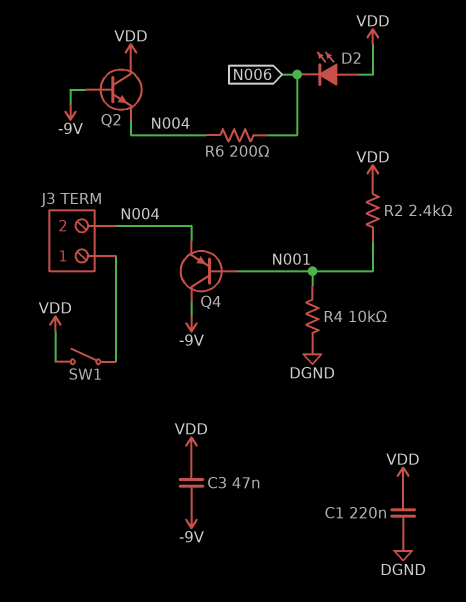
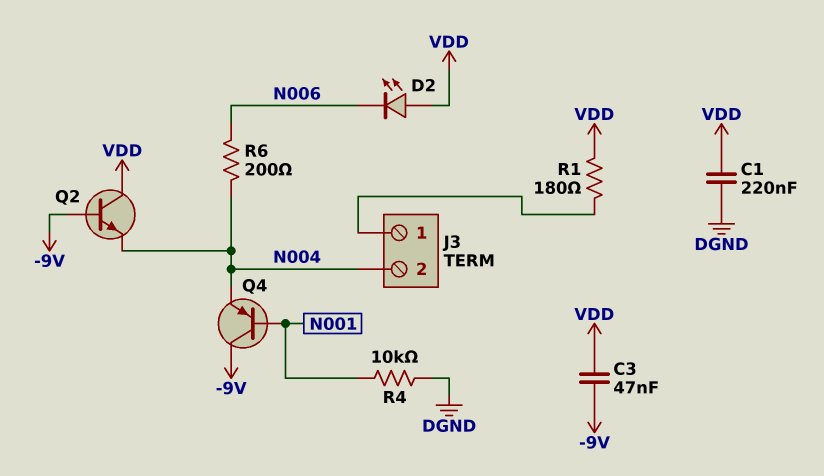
R1: none -> 180 (J3/1, VDD)
R2: 2.4k (N001, VDD) -> none
SW1: switch (J3/1, VDD) -> none

